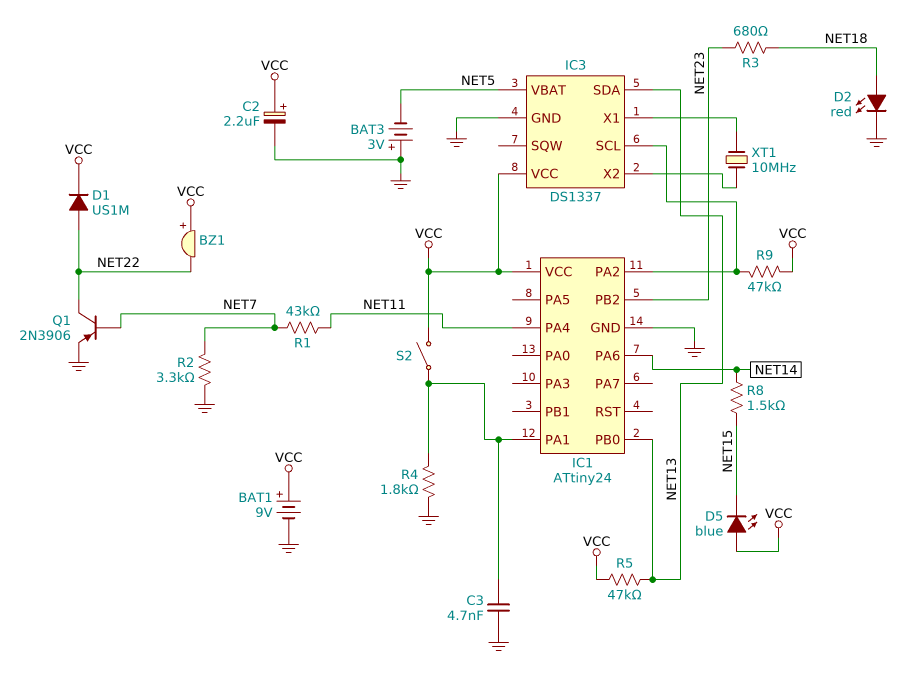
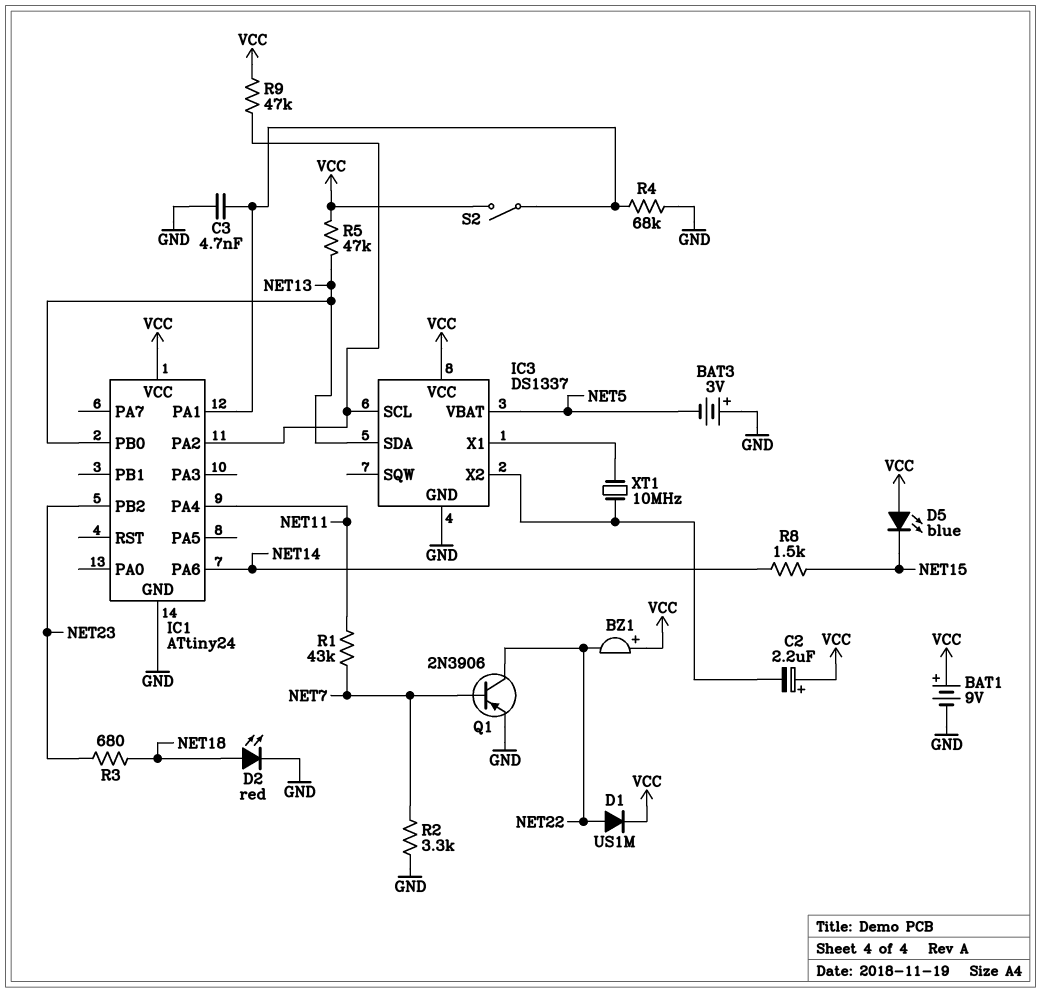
C2: 2.2uF (plus VCC, minus GND) -> 2.2uF (plus VCC, minus IC3/X2)
R4: 1.8k (GND, IC1/PA1) -> 68k (GND, IC1/PA1)

